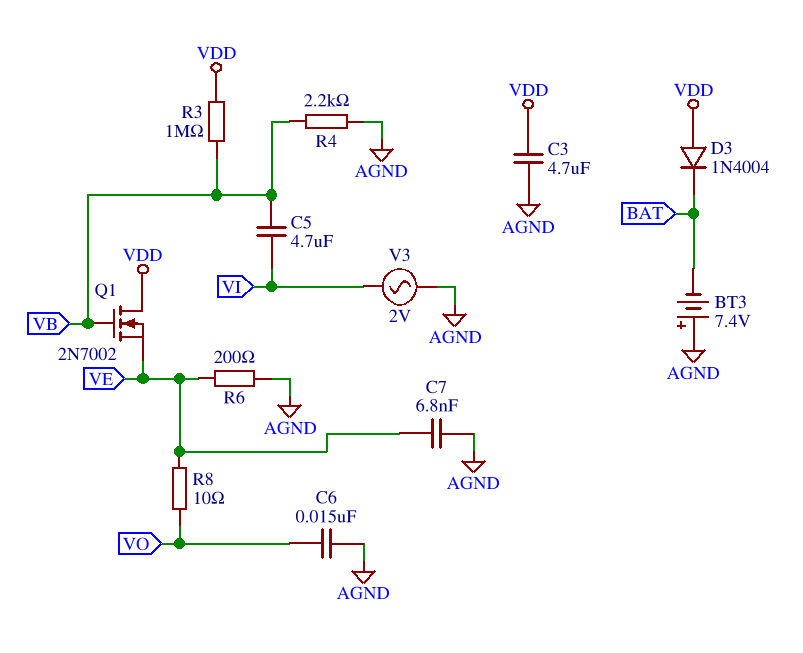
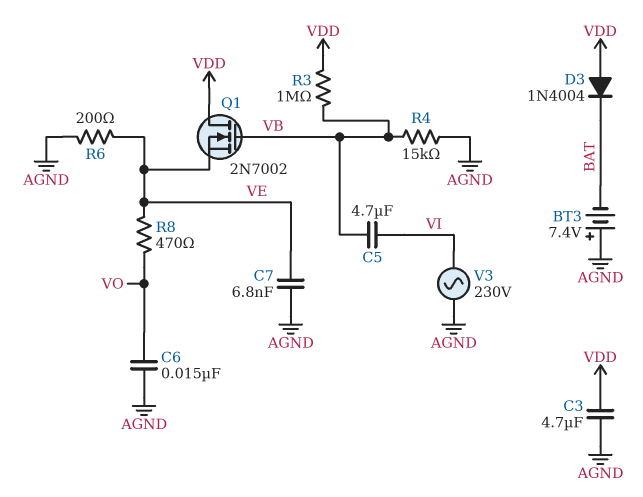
R4: 2.2k (AGND, VB) -> 15k (AGND, VB)
R8: 10 (VE, VO) -> 470 (VE, VO)
V3: AC 2V (AGND, VI) -> AC 230V (AGND, VI)

